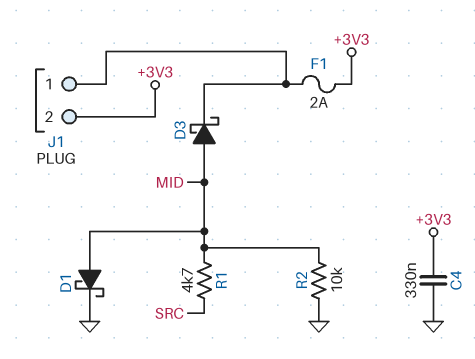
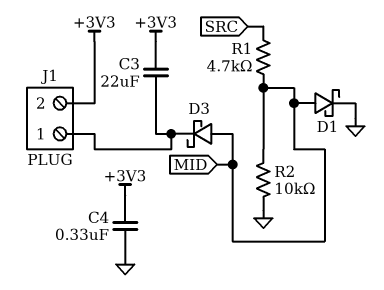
C3: none -> 22uF (+3V3, J1/1)
F1: 2A (+3V3, J1/1) -> none

